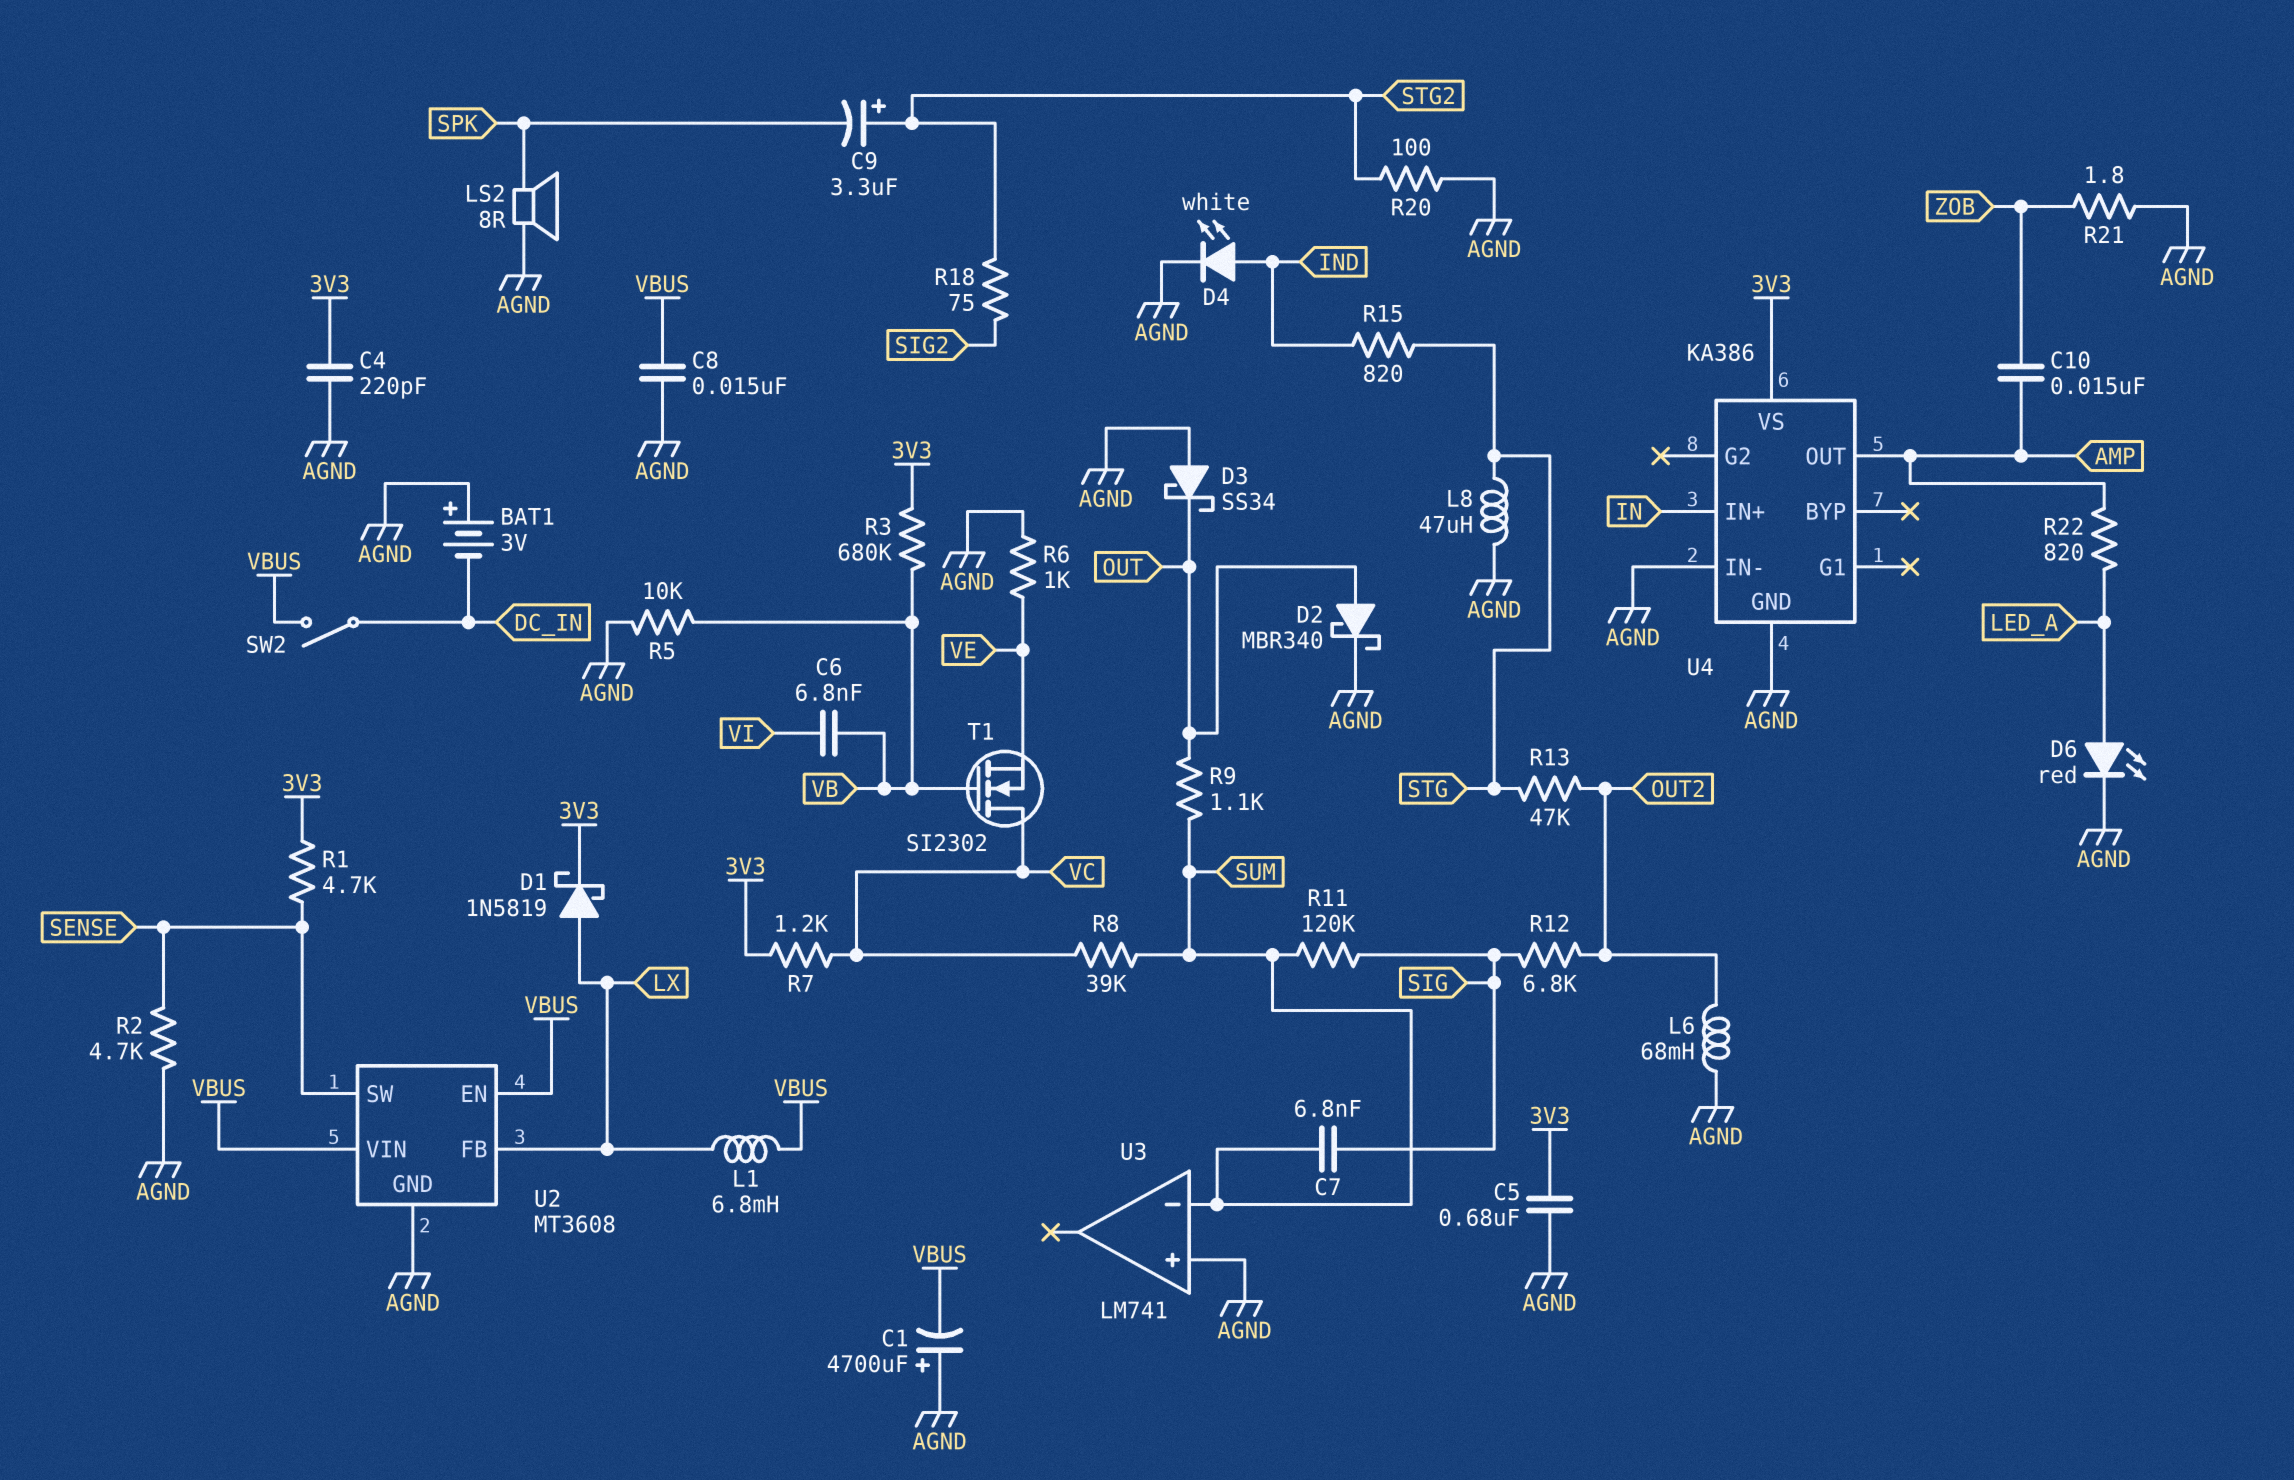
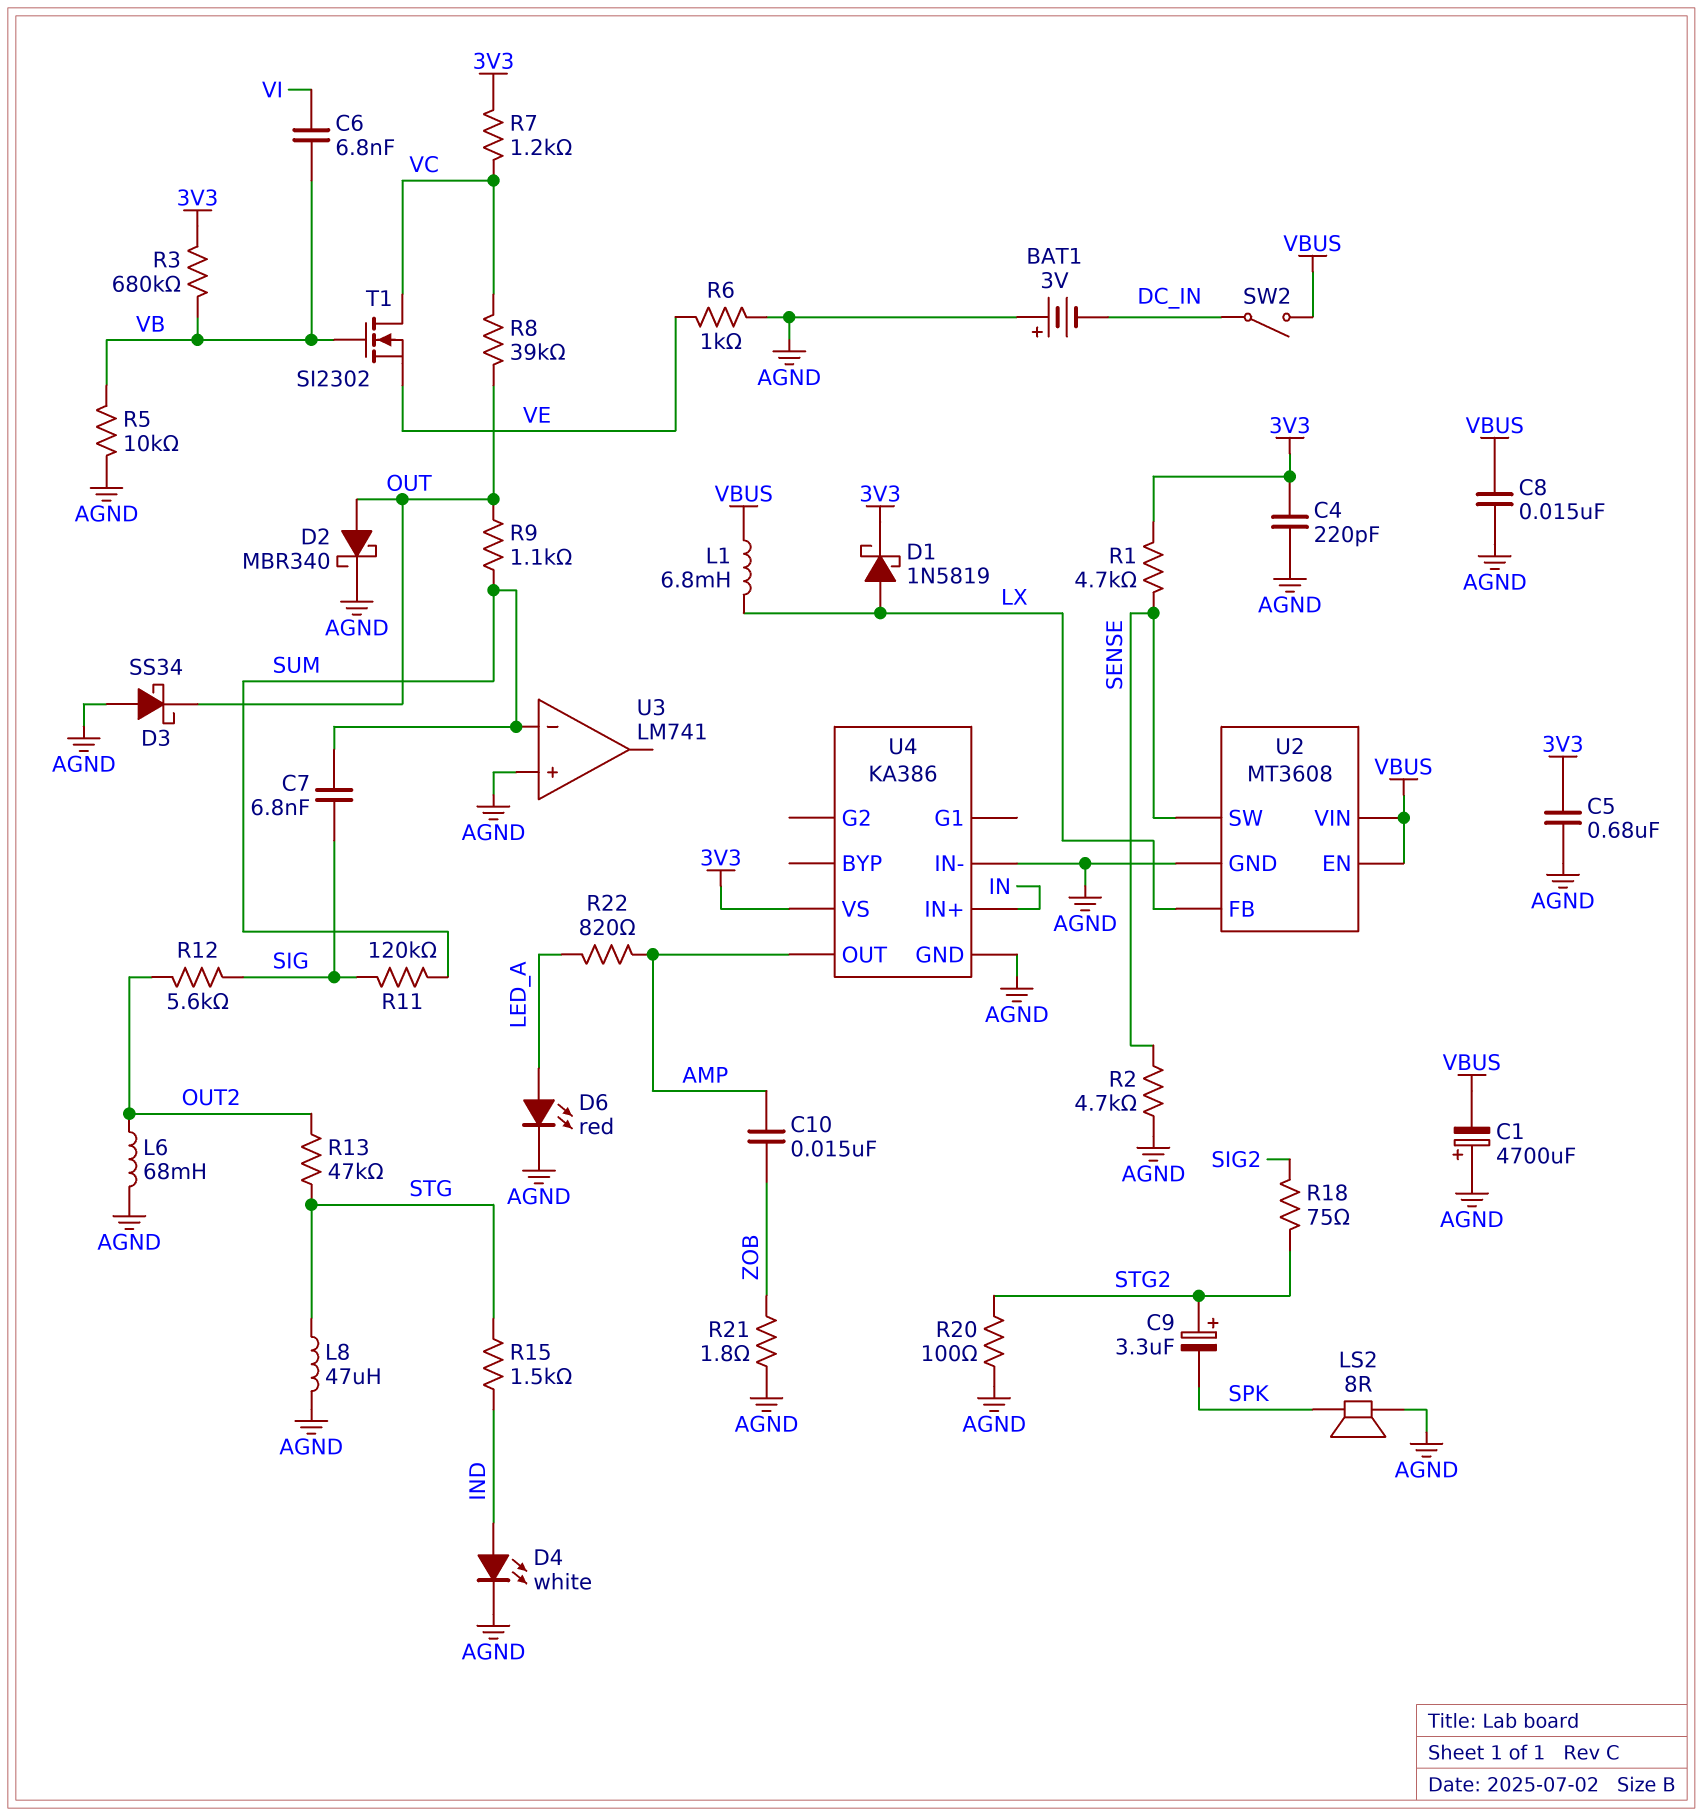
R8: 39k (SUM, VC) -> 39k (OUT, VC)
R12: 6.8k (OUT2, SIG) -> 5.6k (OUT2, SIG)
R15: 820 (IND, STG) -> 1.5k (IND, STG)

